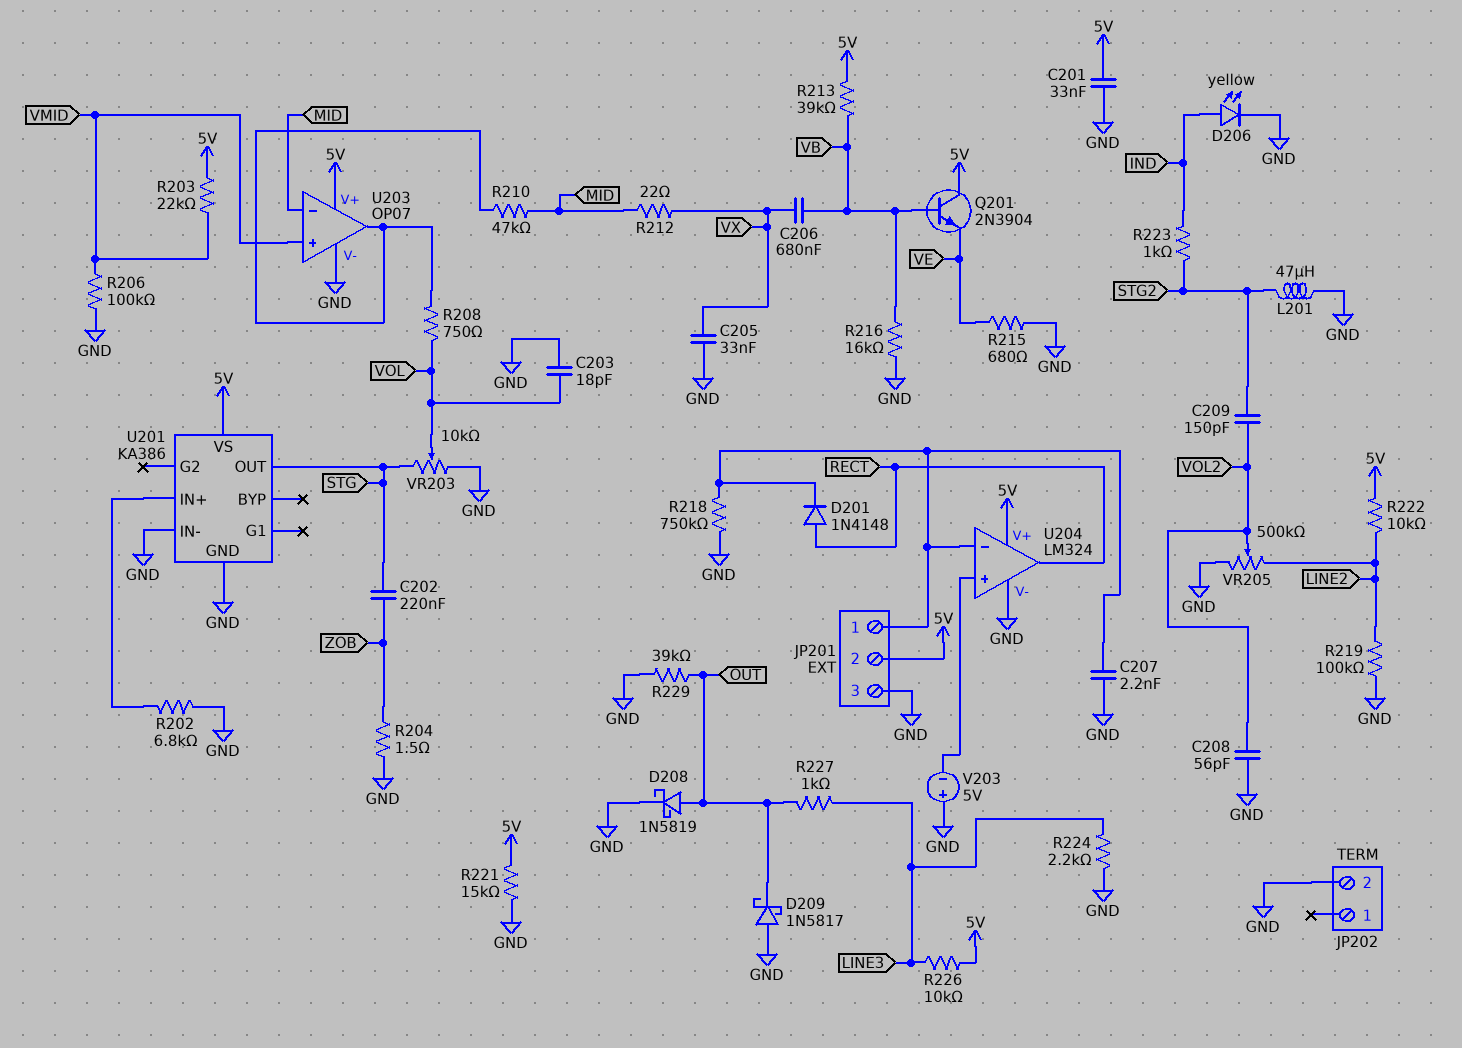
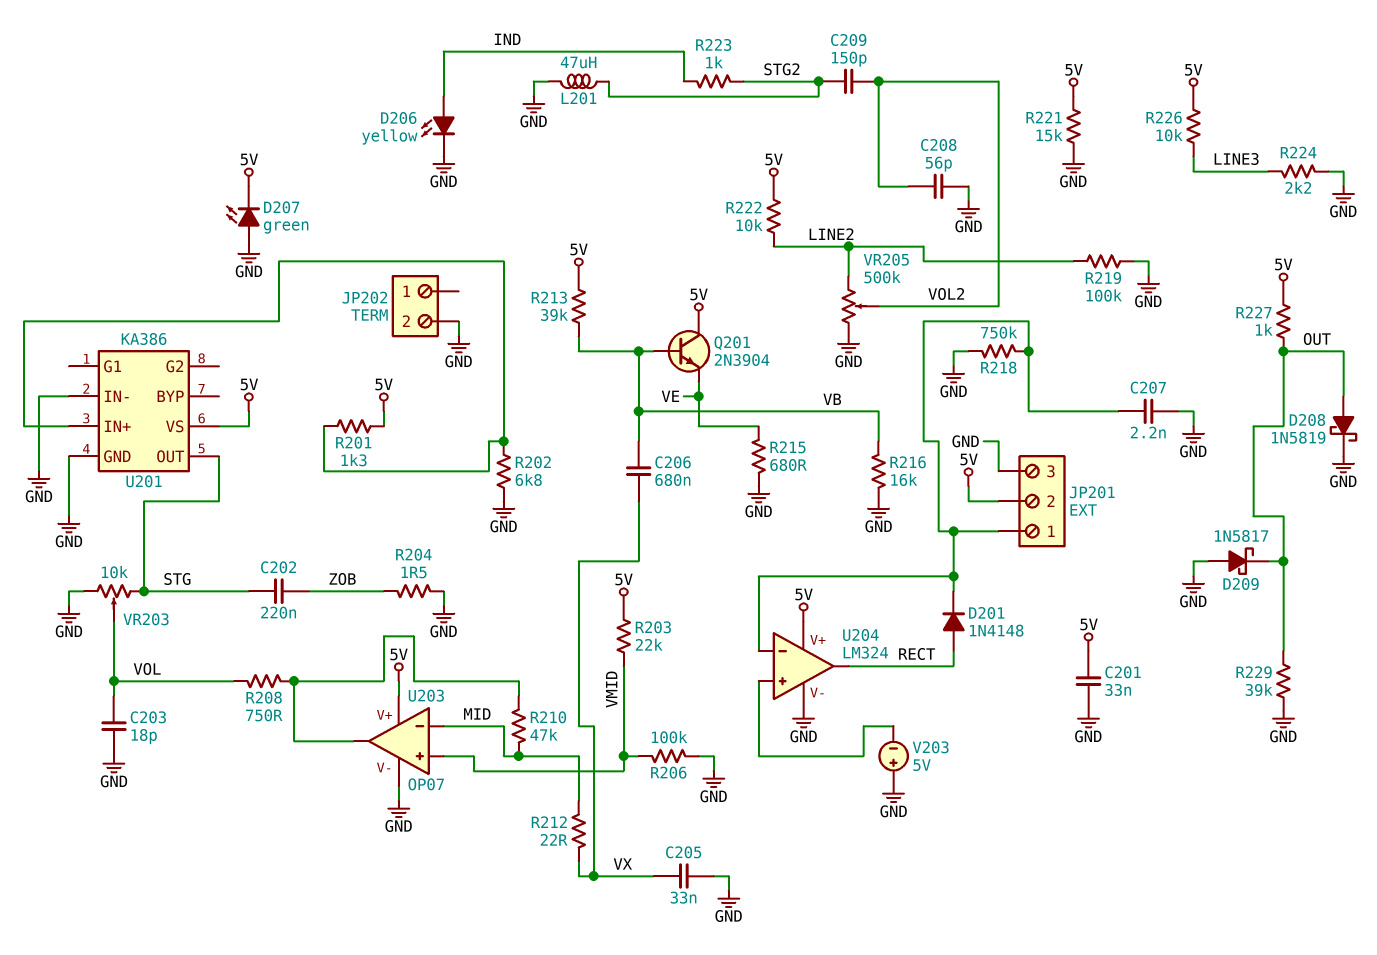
D207: none -> LED green (A GND, K 5V)
R201: none -> 1.3k (5V, U201/IN+)
R227: 1k (LINE3, OUT) -> 1k (5V, OUT)

